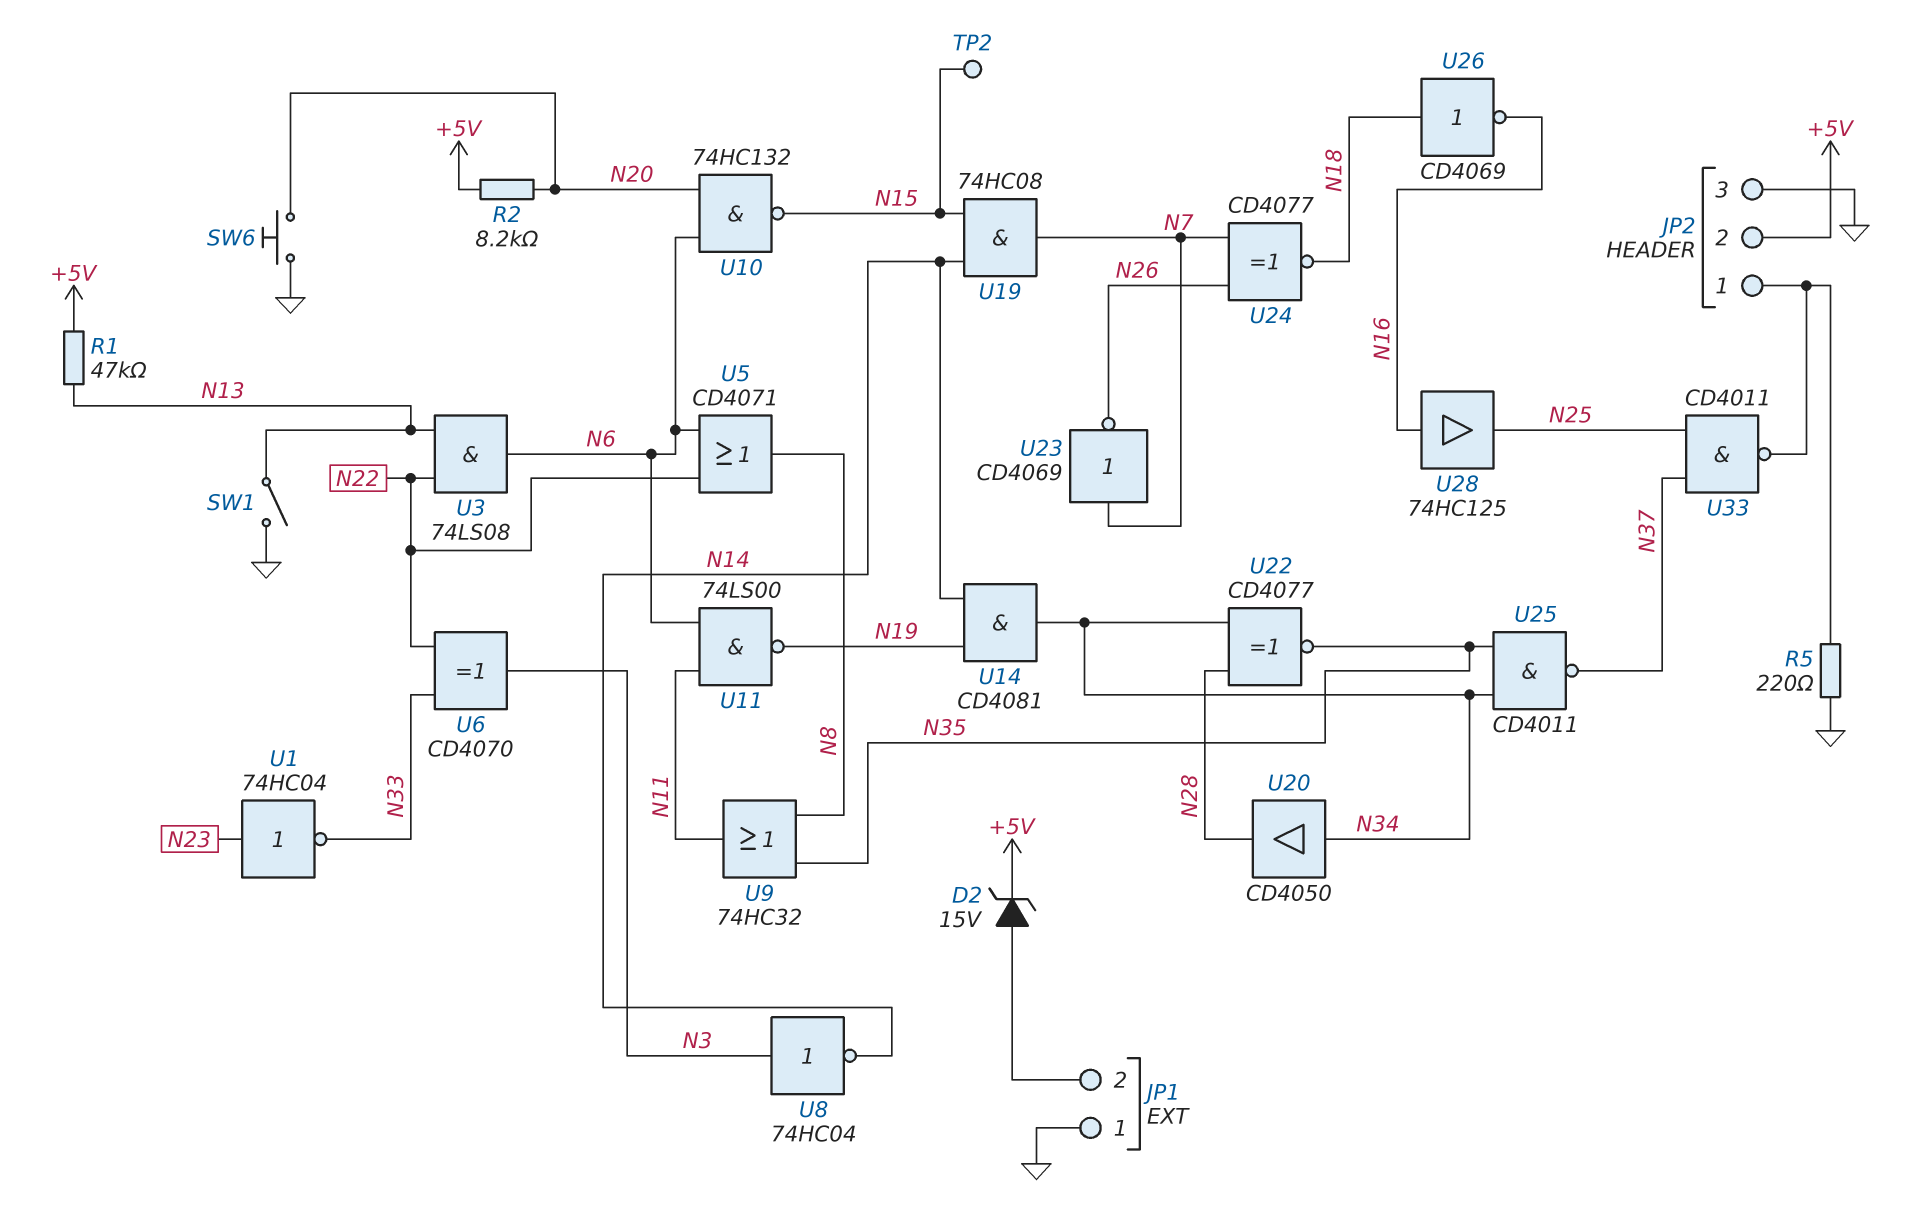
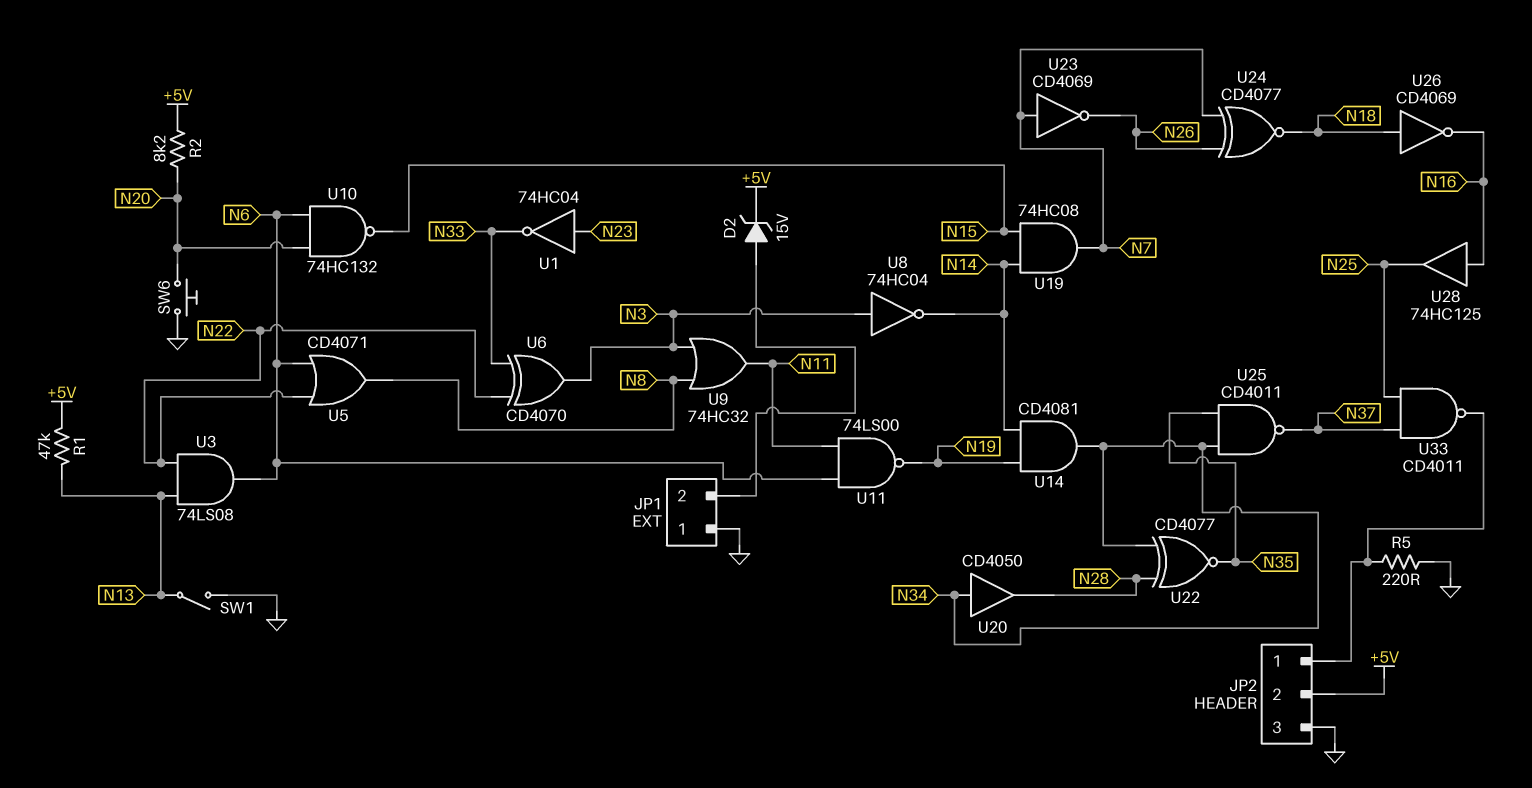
TP2: test point (N15) -> none
U9: OR 74HC32 (in N8, in N35, out N11) -> OR 74HC32 (in N3, in N8, out N11)

